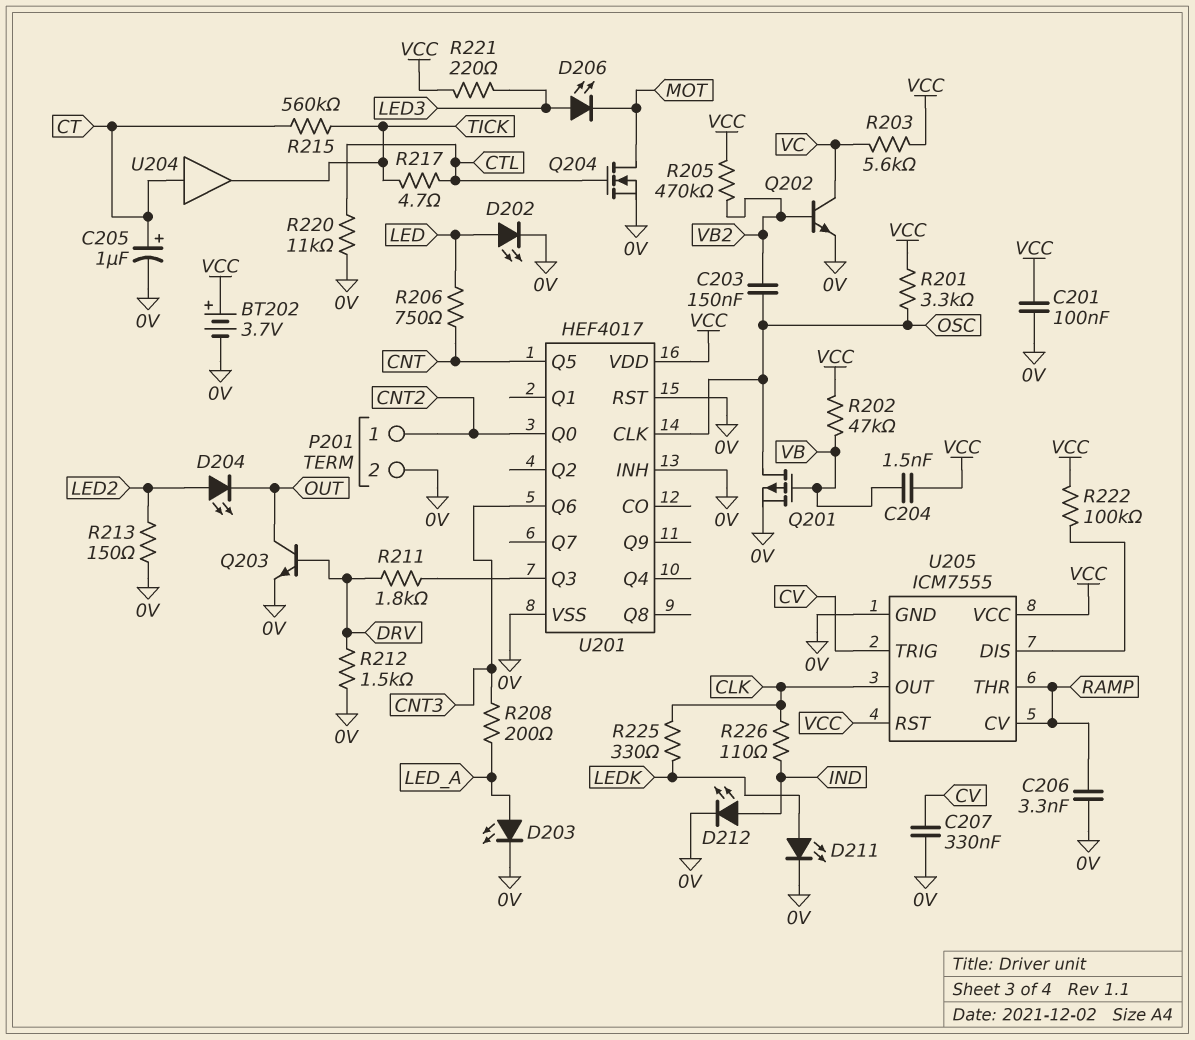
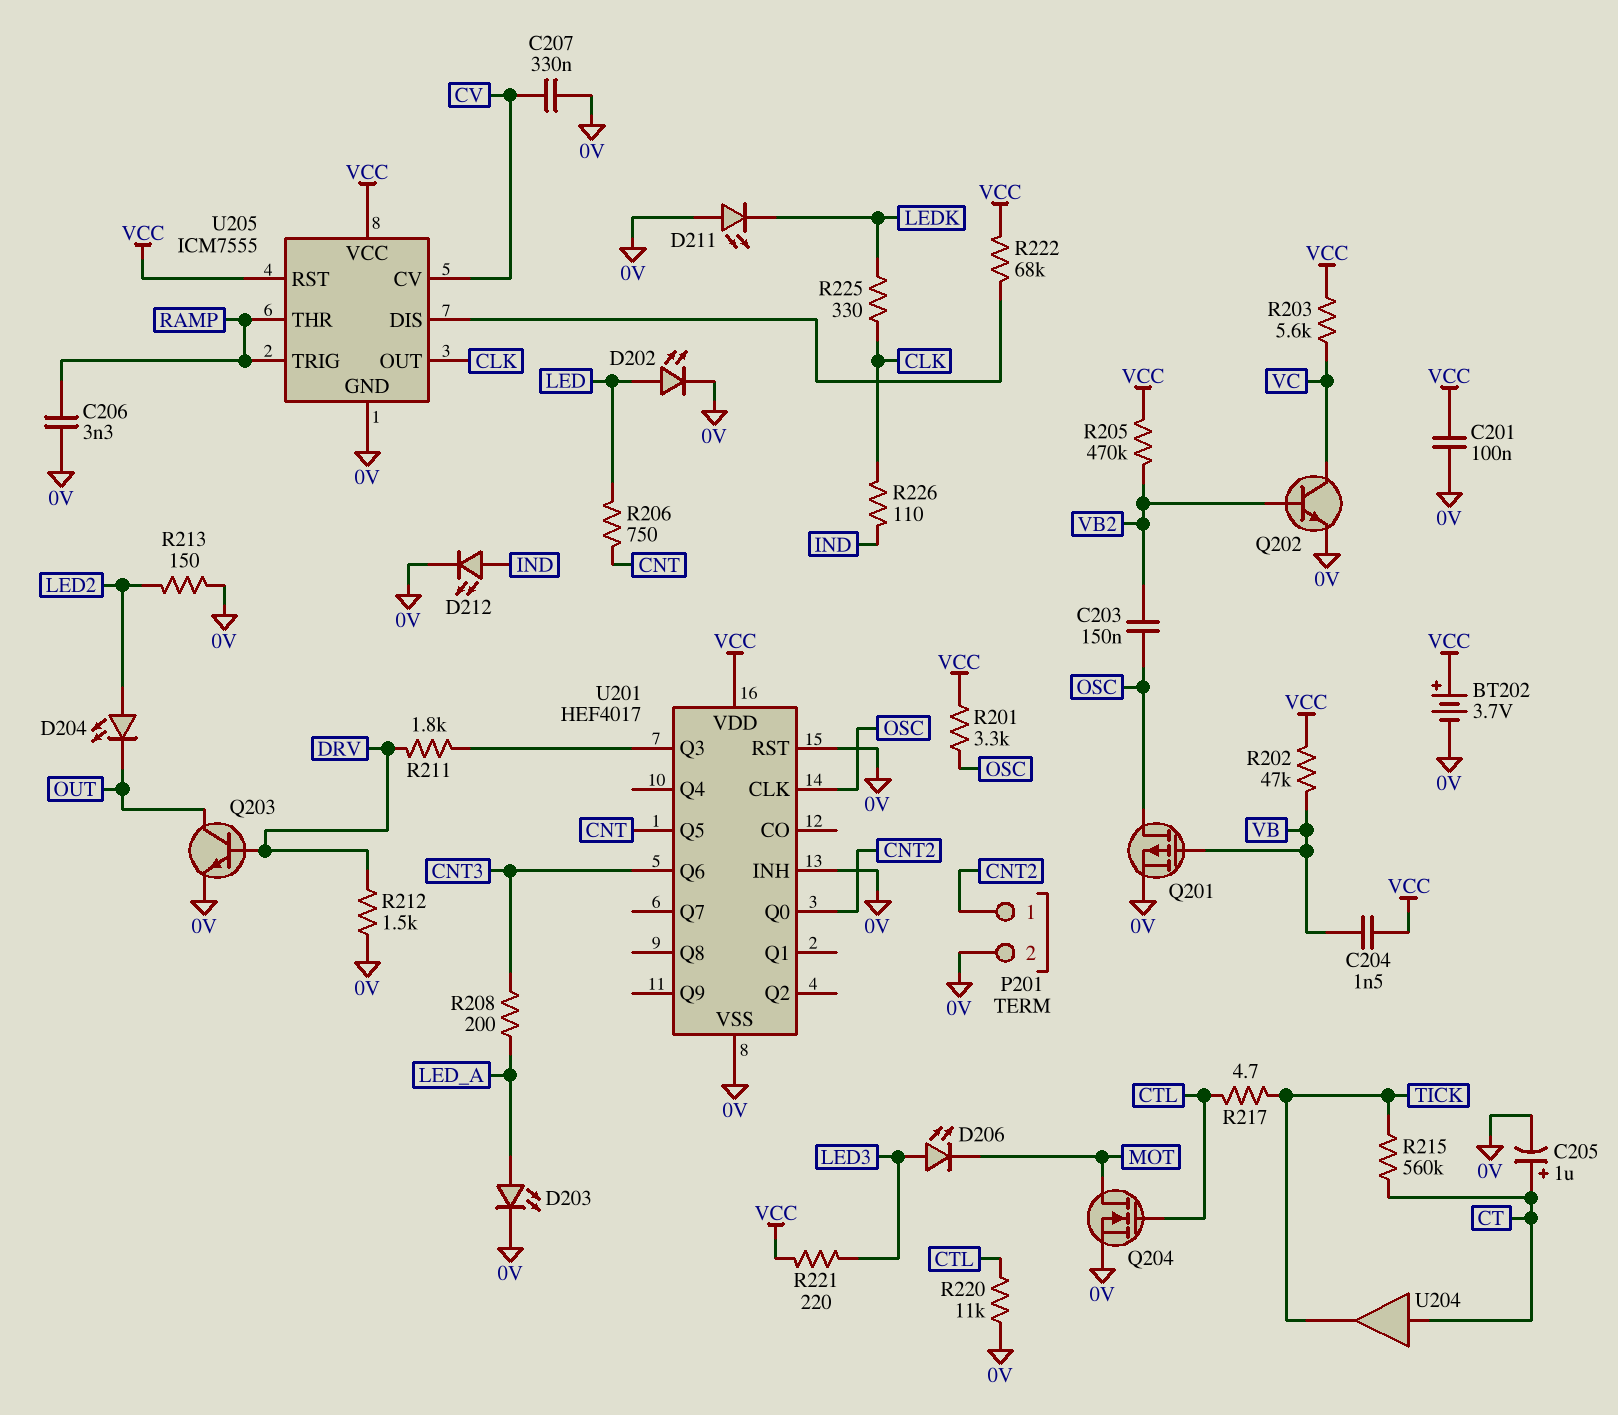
D211: LED (A LEDK, K 0V) -> LED (A 0V, K LEDK)
R222: 100k (U205/DIS, VCC) -> 68k (U205/DIS, VCC)
U205 pin CV: RAMP -> CV
U205 pin TRIG: CV -> RAMP

